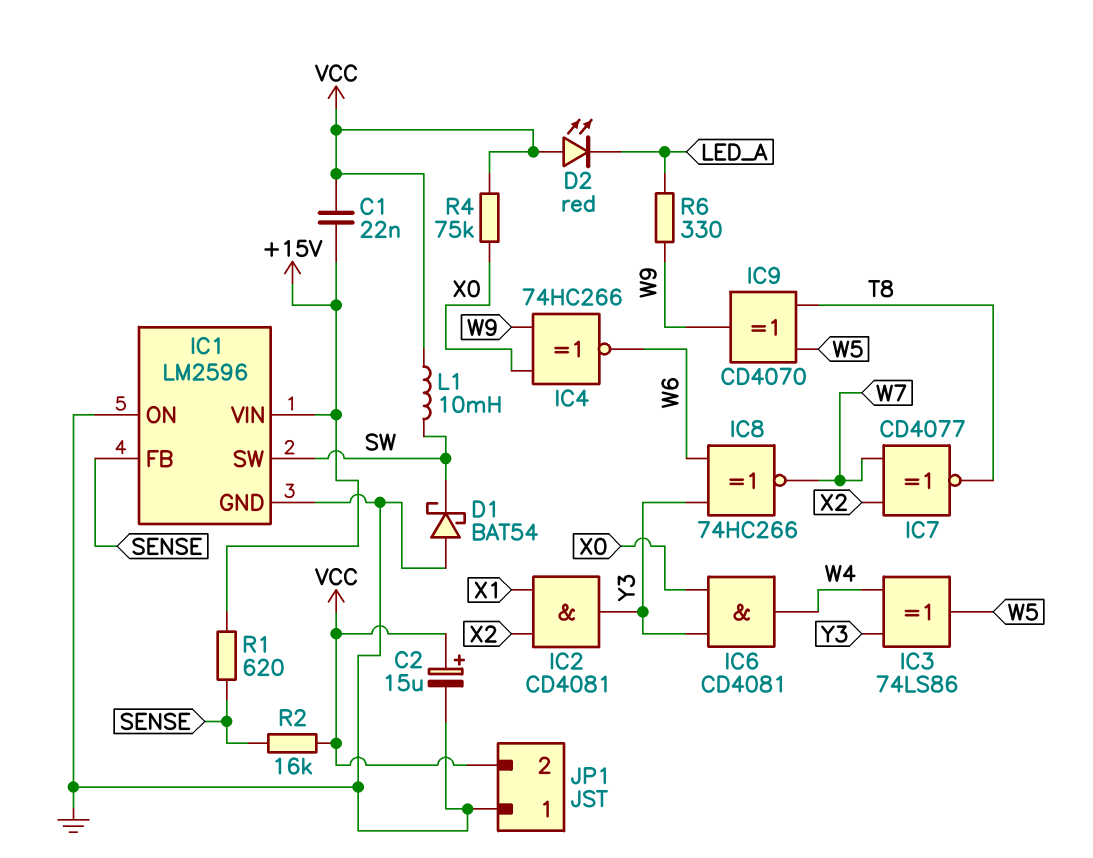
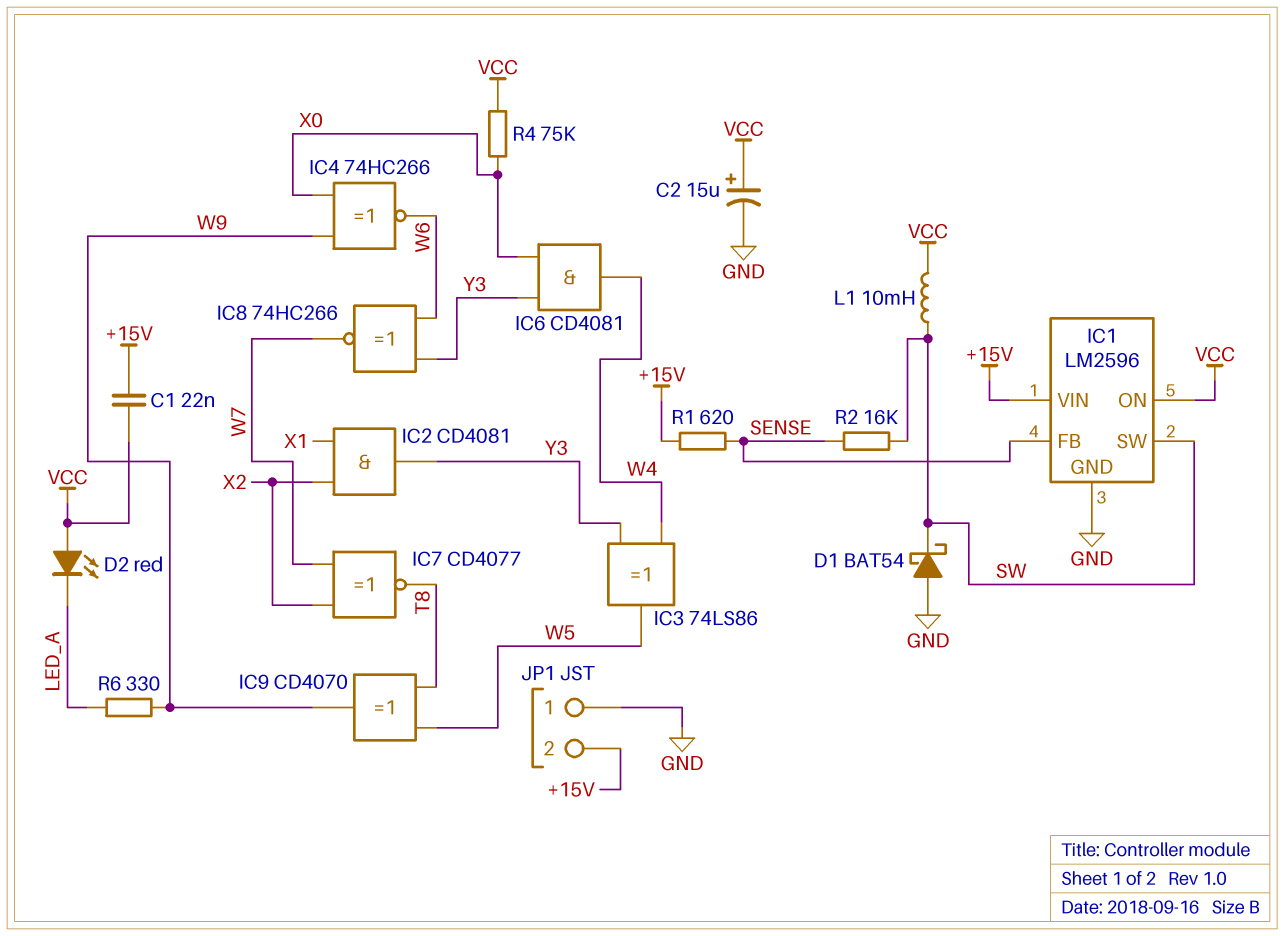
IC1 pin ON: GND -> VCC
JP1 pin 2: VCC -> +15V
R2: 16k (SENSE, VCC) -> 16k (SENSE, SW)

